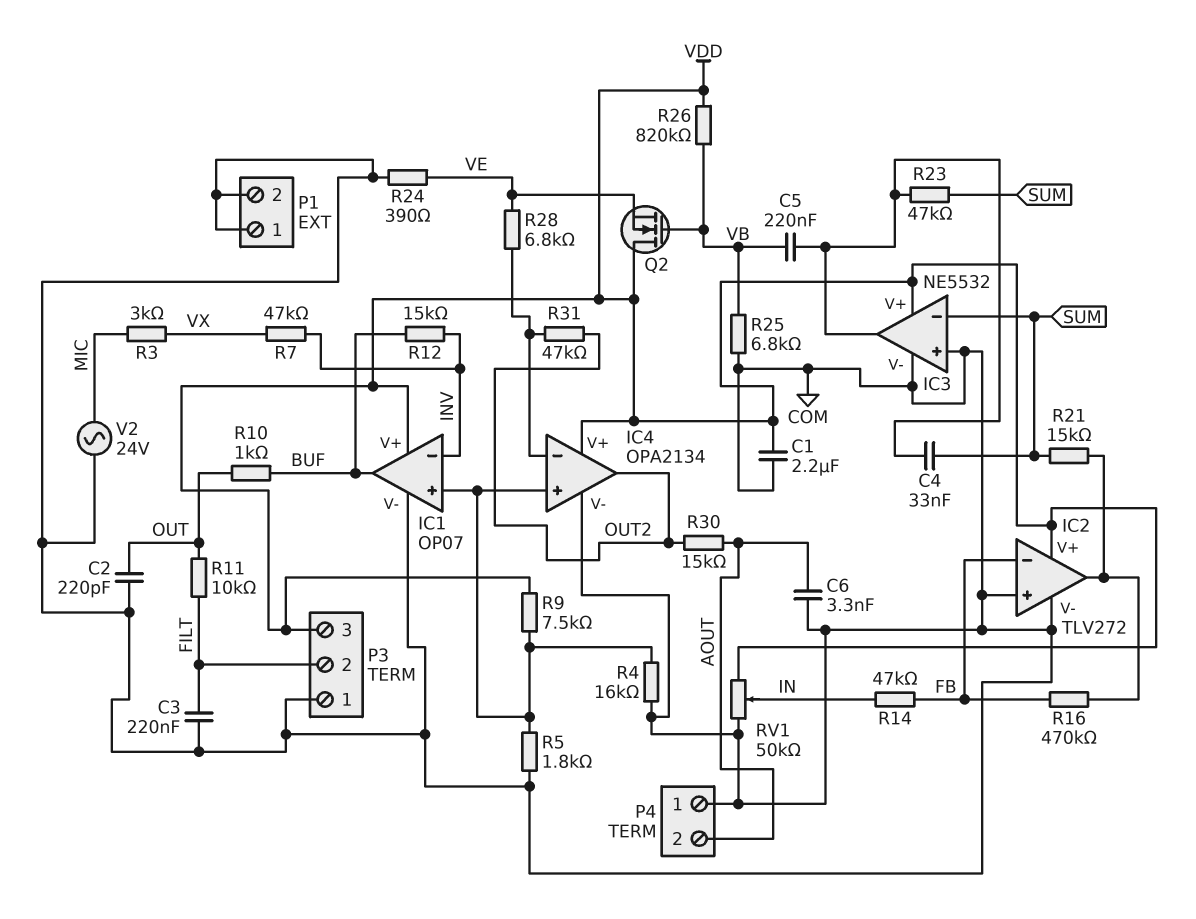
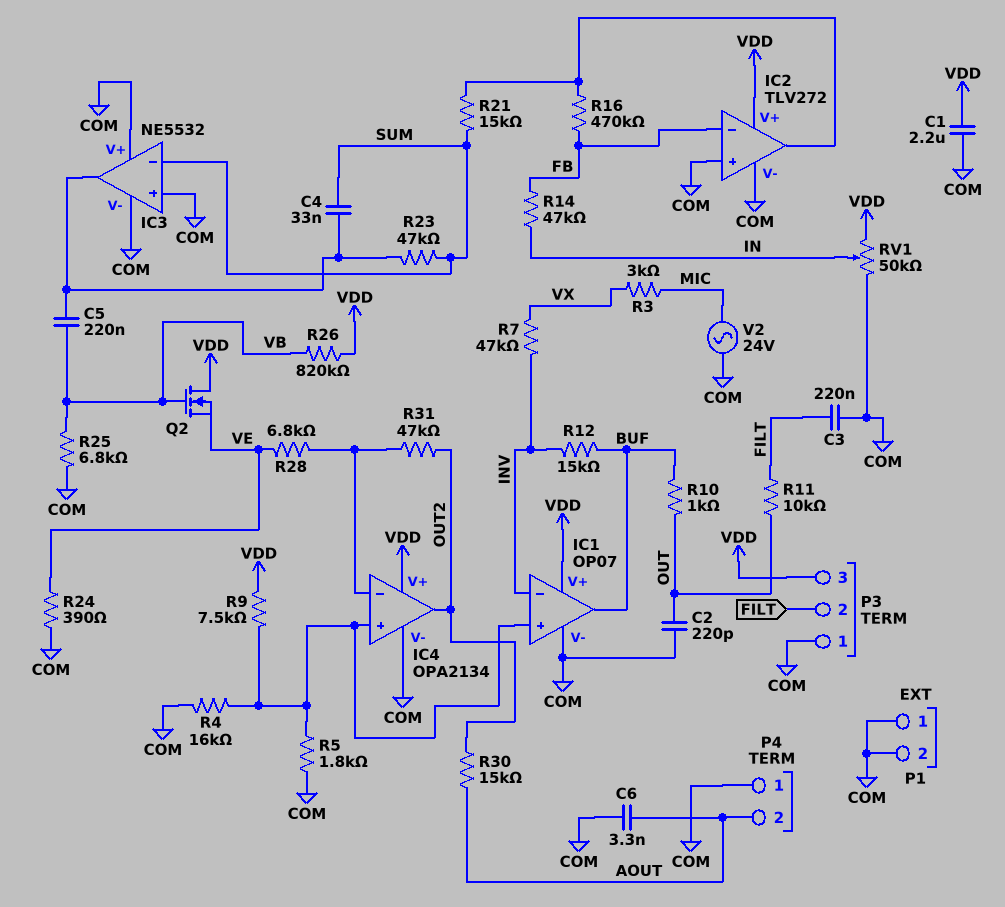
IC3 pin V+: VDD -> COM

